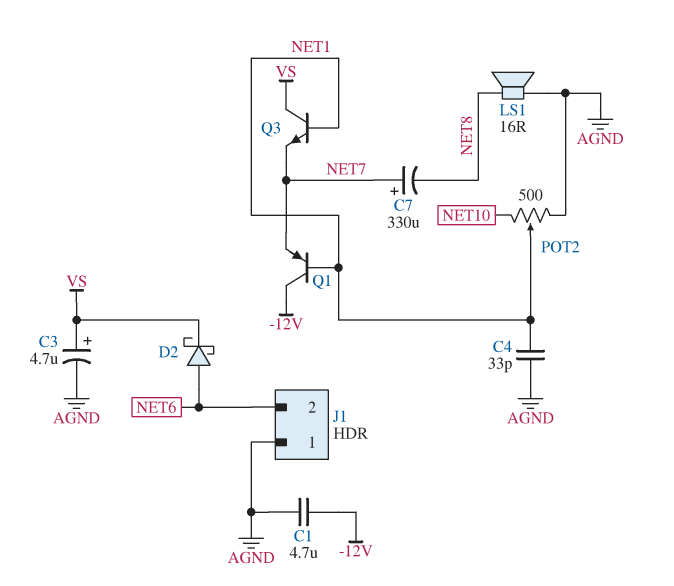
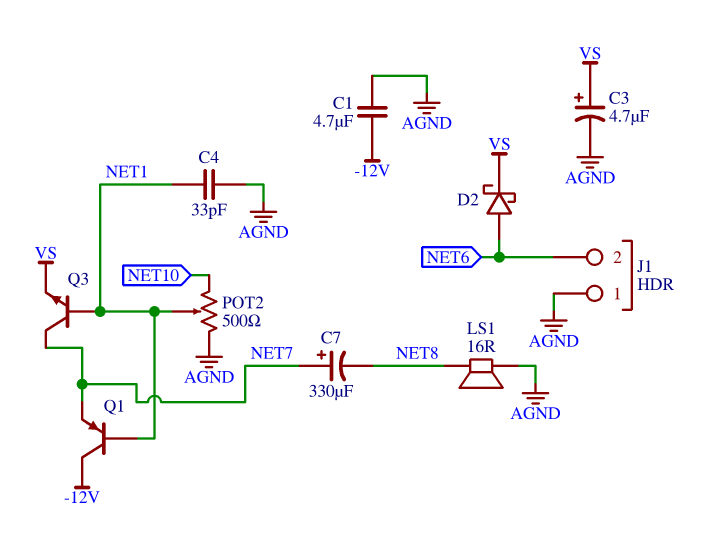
Q3: NPN (B NET1, C VS, E NET7) -> NPN (B NET1, C NET7, E VS)

